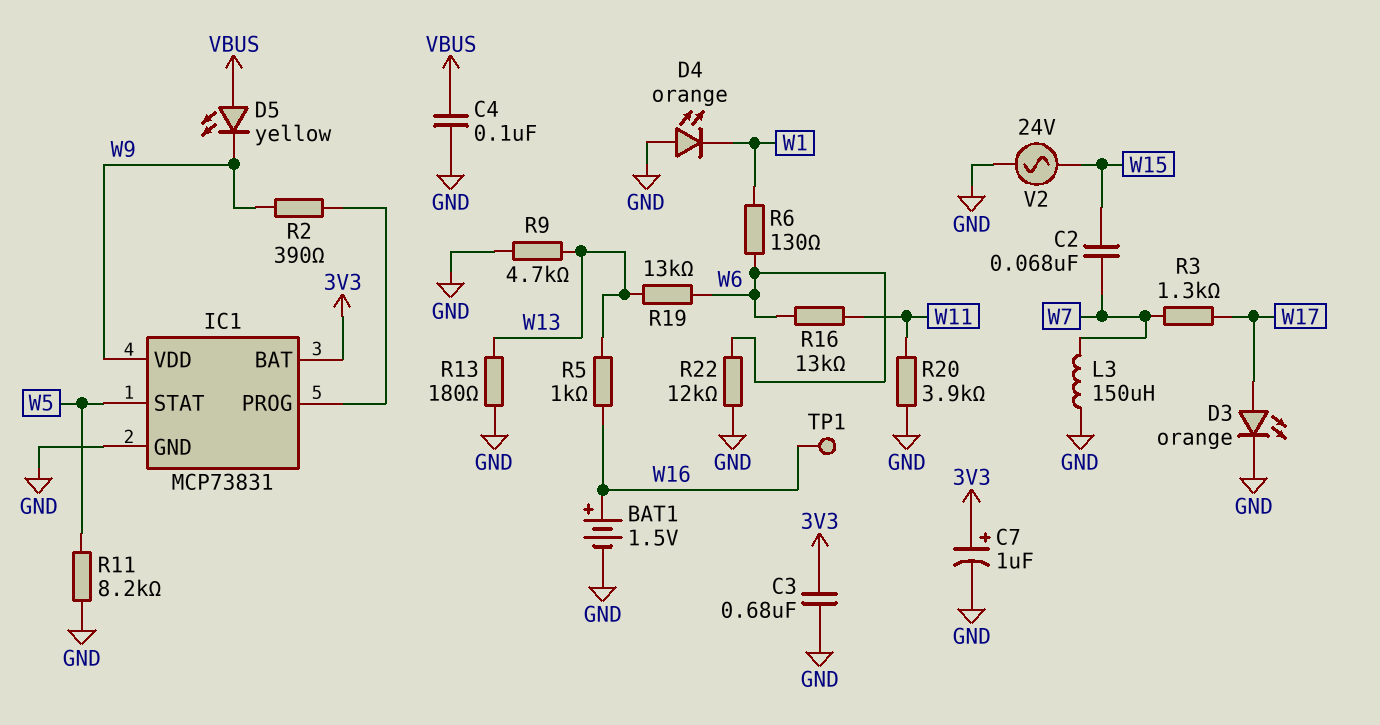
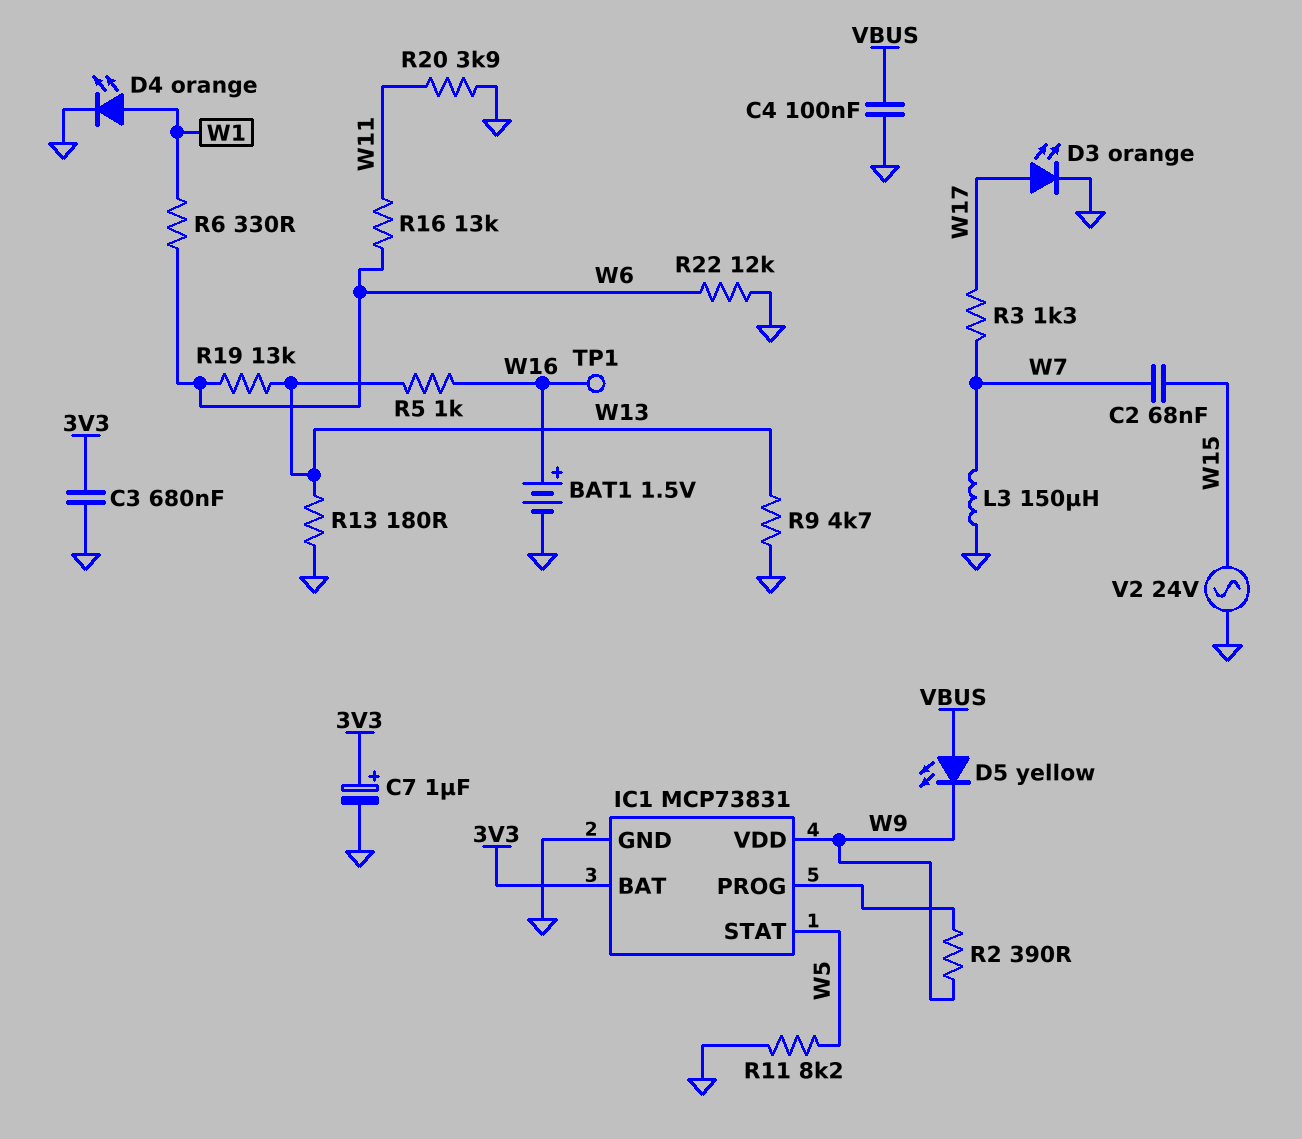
D4: LED orange (A GND, K W1) -> LED orange (A W1, K GND)
R6: 130 (W1, W6) -> 330 (W1, W6)

